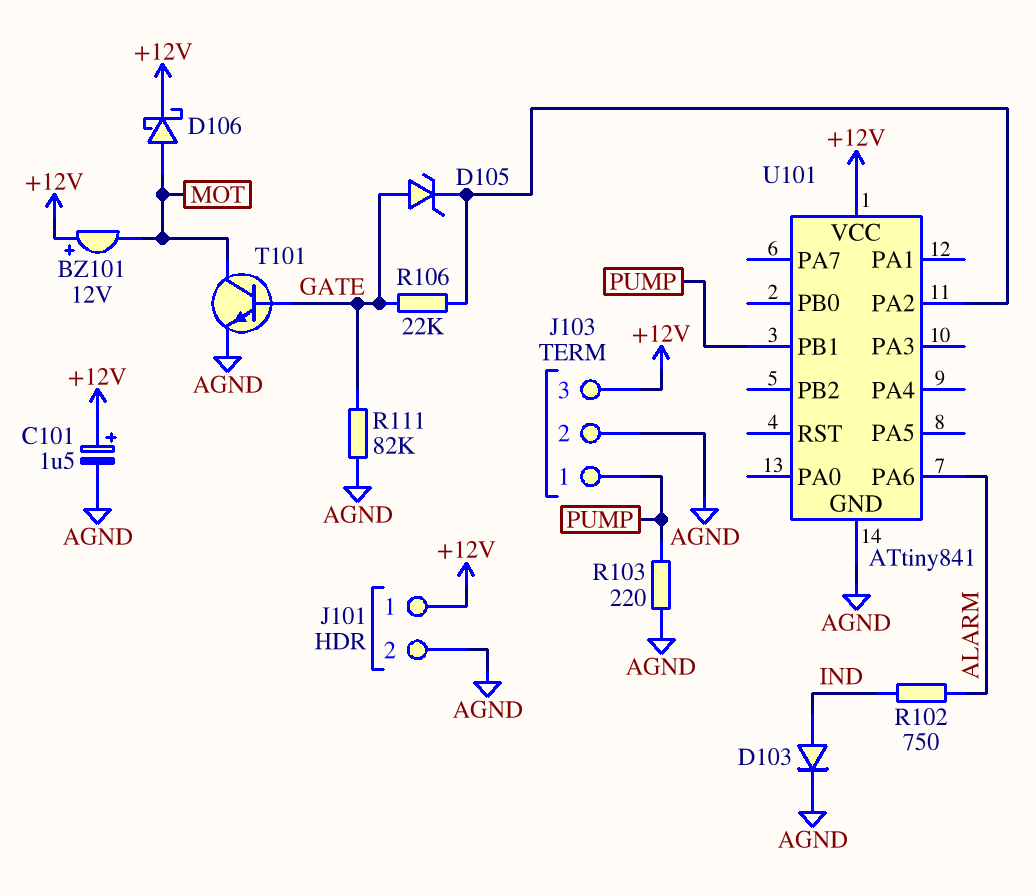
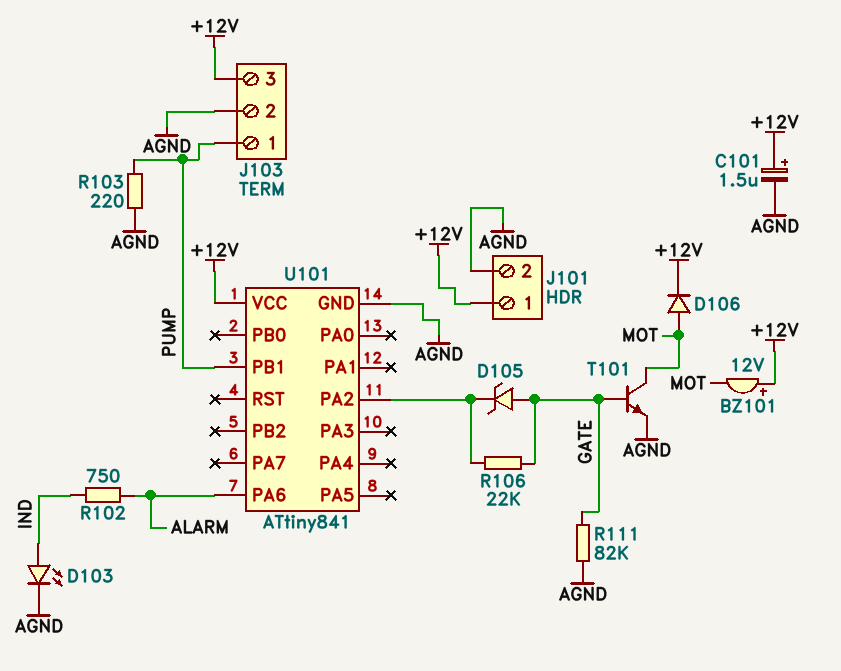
D103: diode (A IND, K AGND) -> LED (A IND, K AGND)
D106: schottky (A MOT, K +12V) -> diode (A MOT, K +12V)

